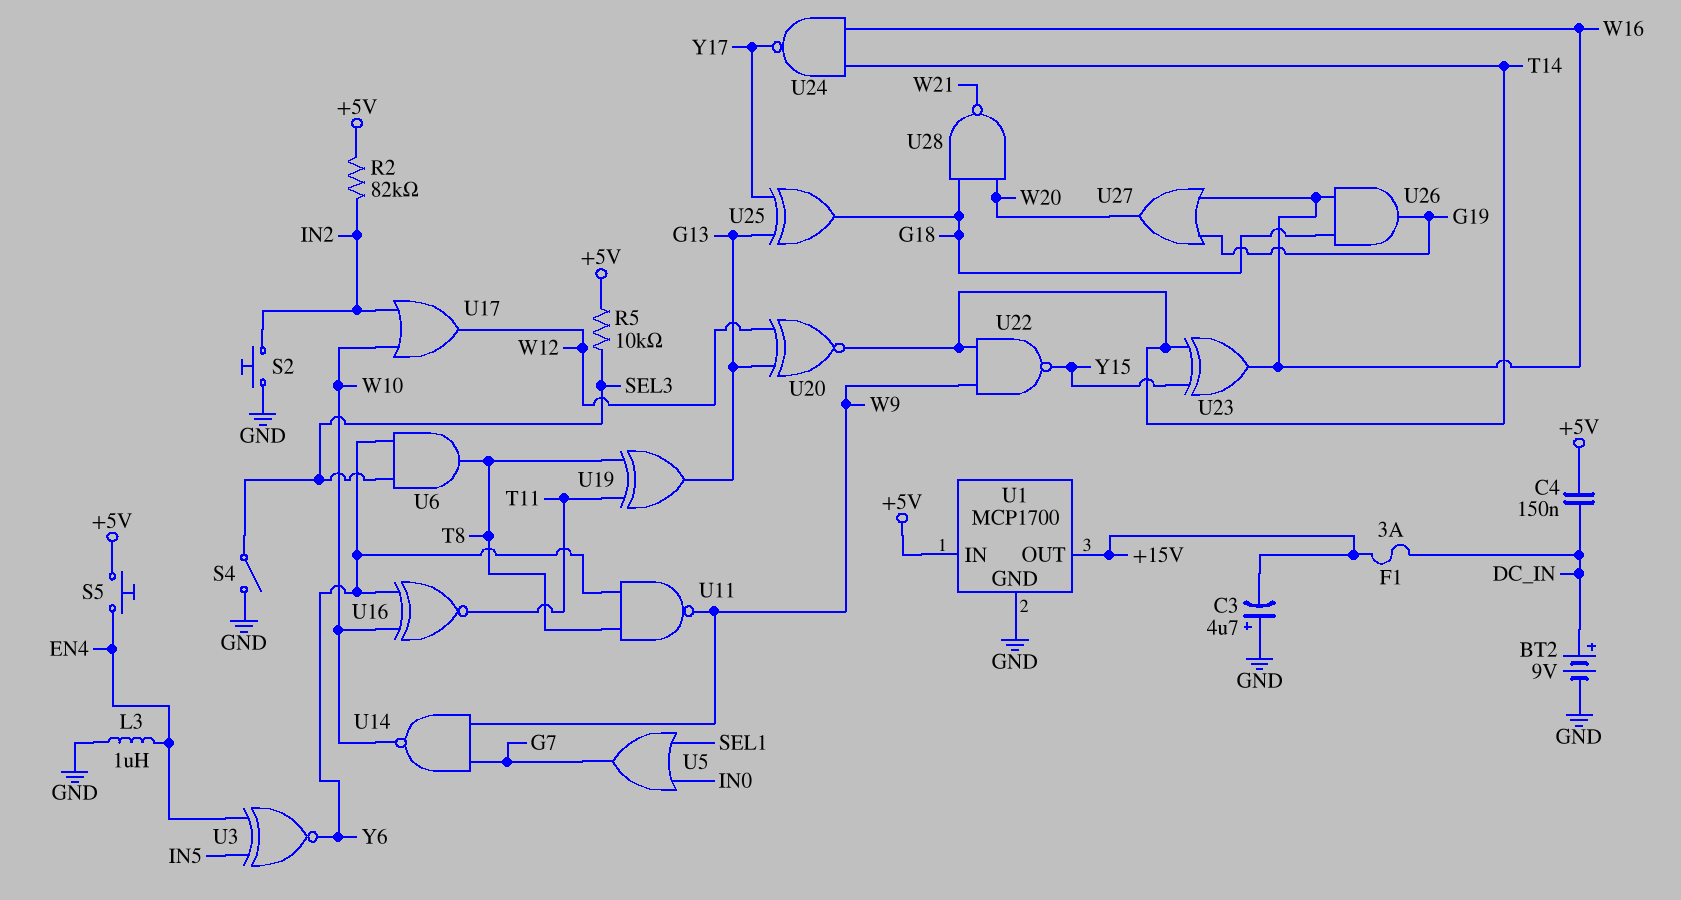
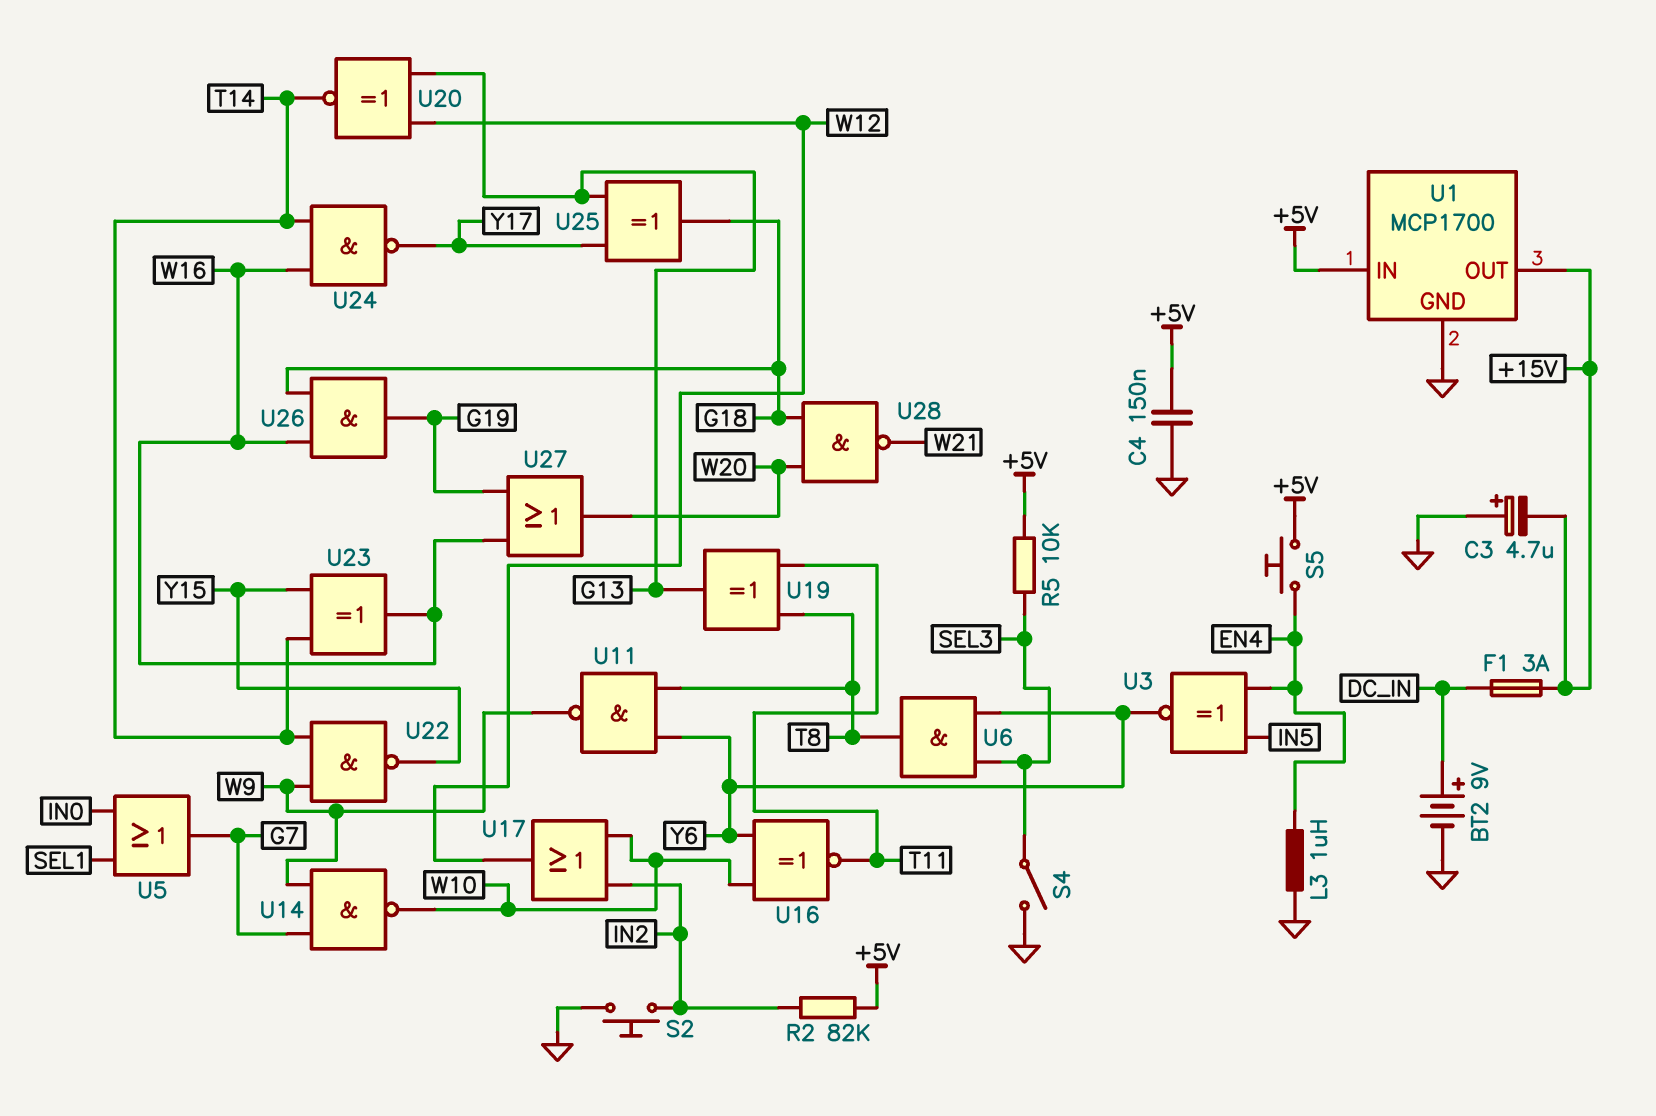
C4: 150nF (+5V, DC_IN) -> 150nF (+5V, GND)

